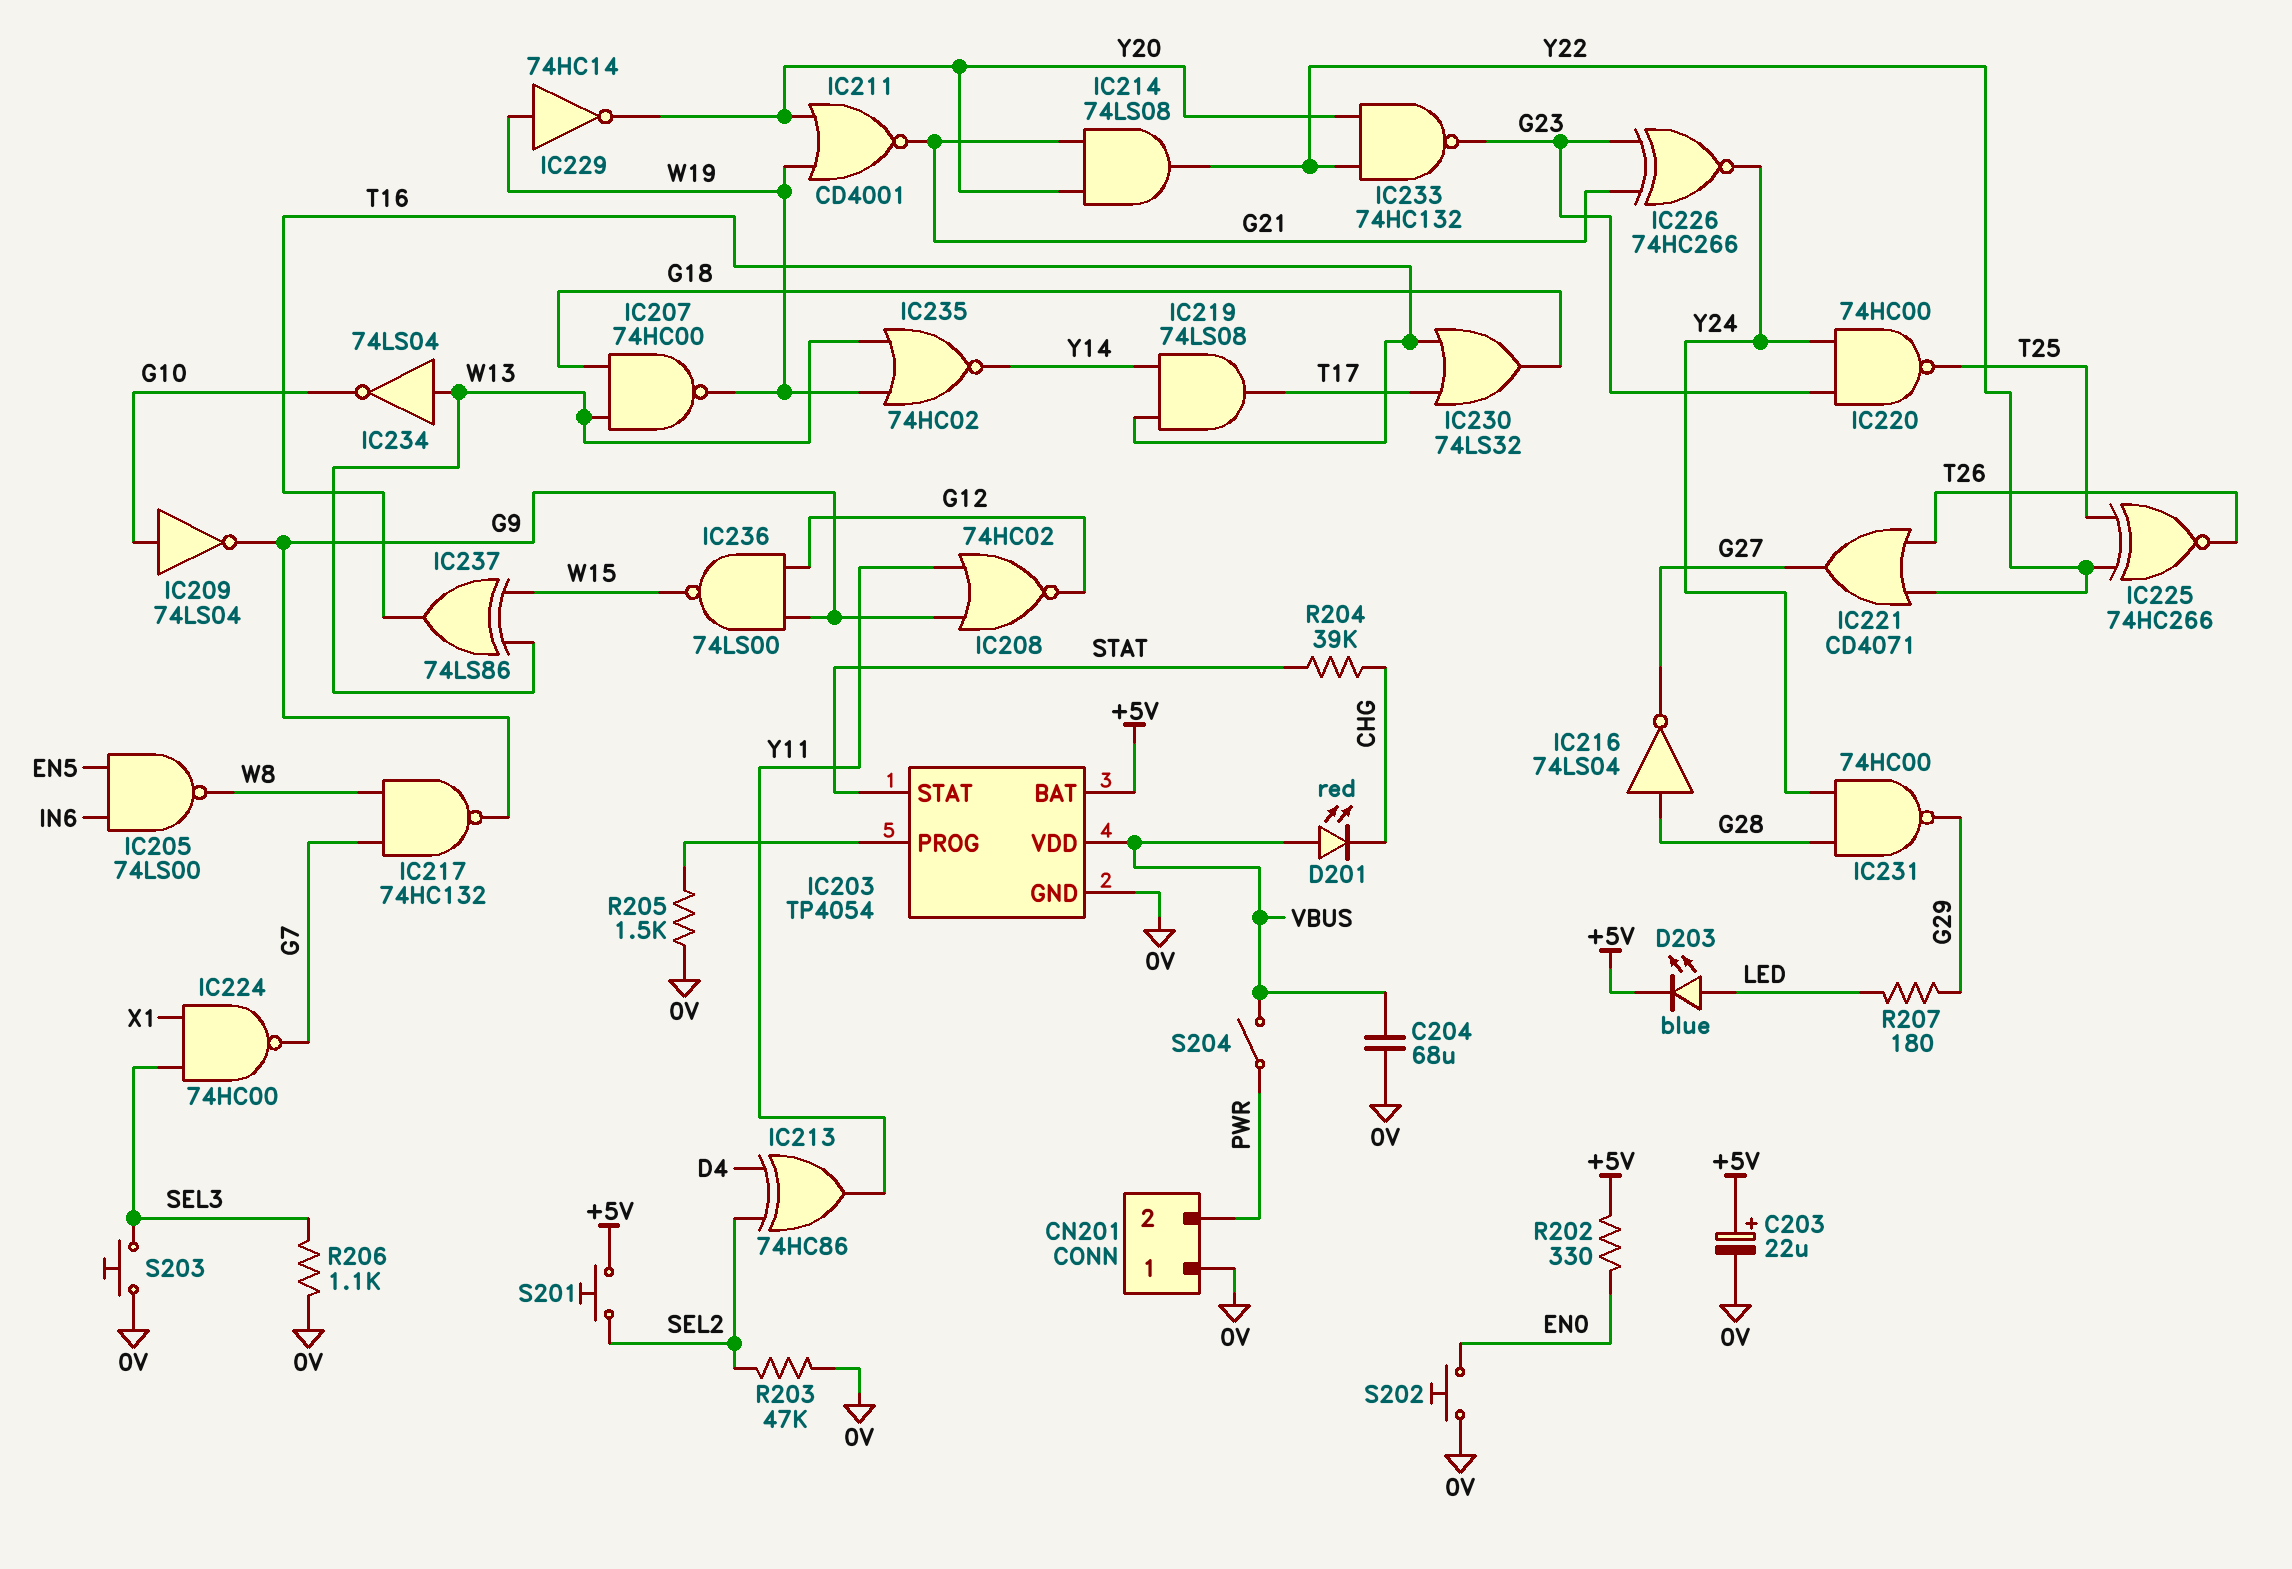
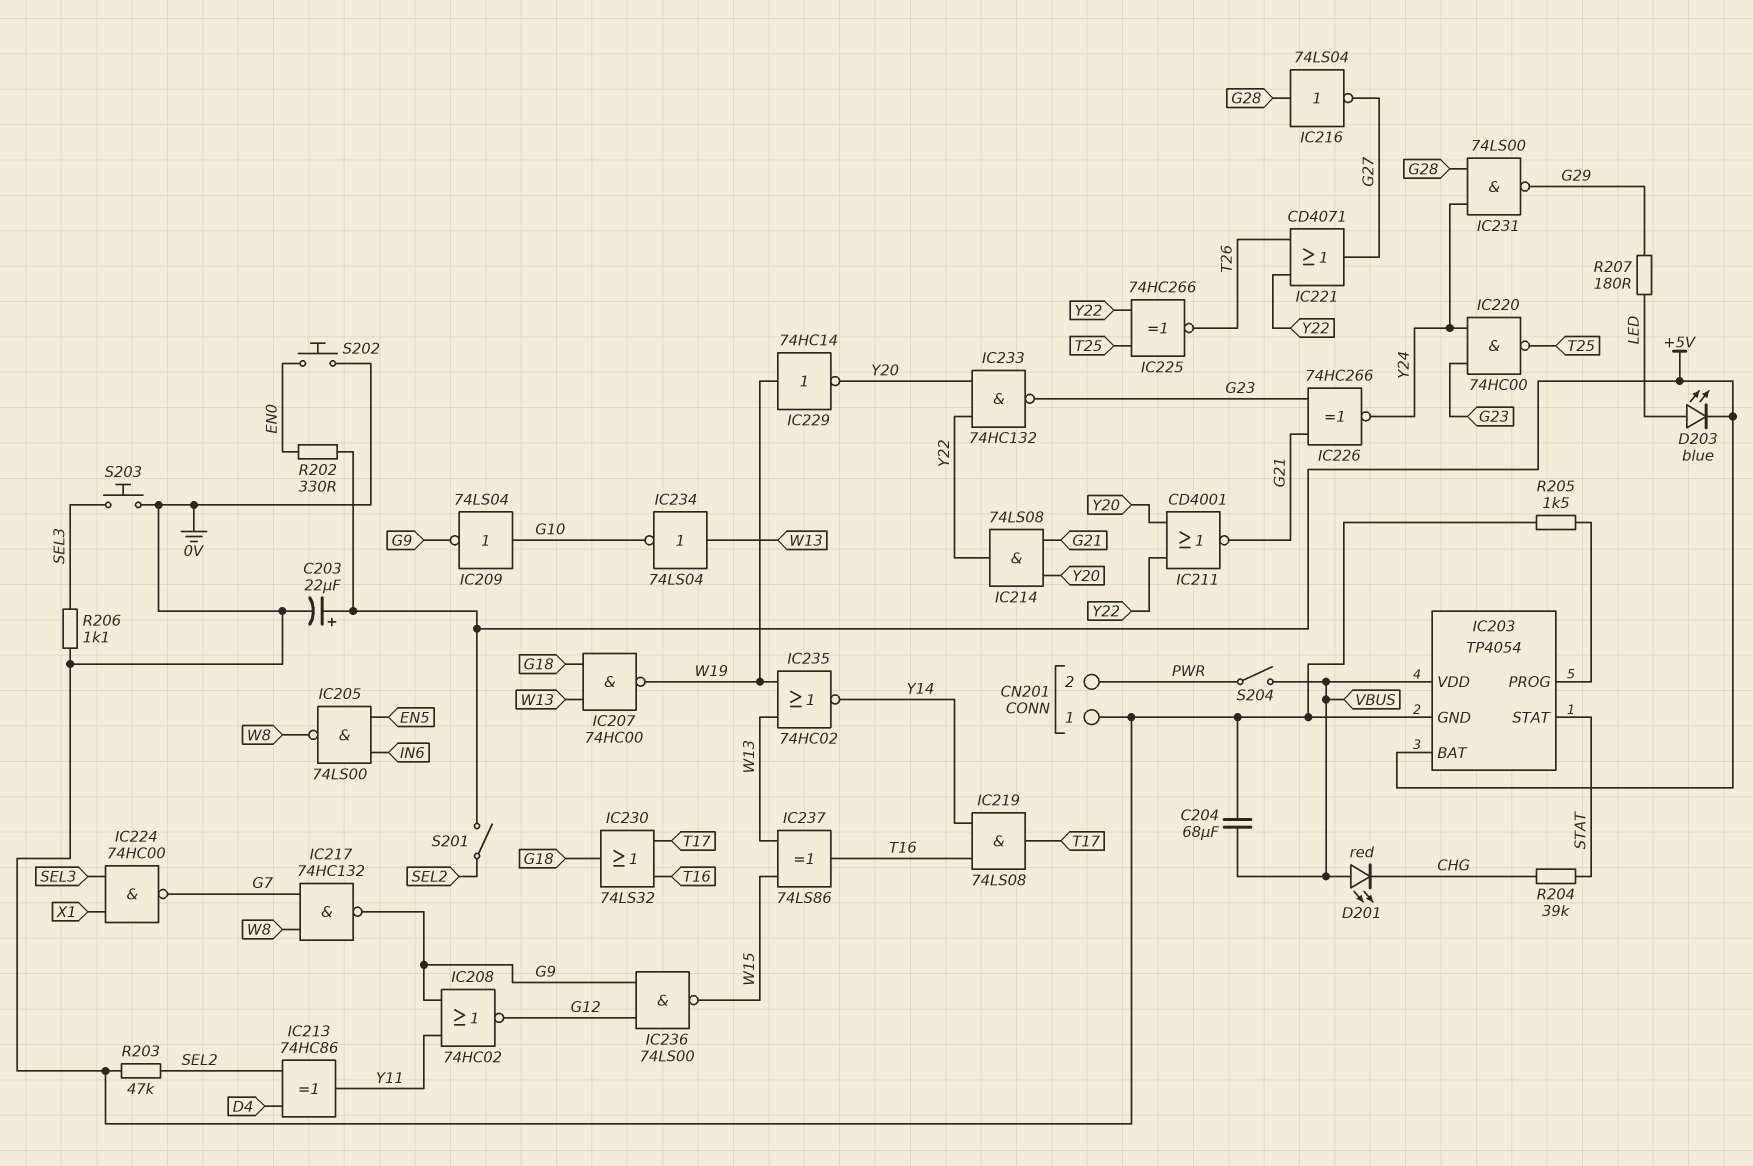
IC211: NOR CD4001 (in W19, in Y20, out G21) -> NOR CD4001 (in Y20, in Y22, out G21)
IC231: NAND 74HC00 (in G28, in Y24, out G29) -> NAND 74LS00 (in G28, in Y24, out G29)
S201: button (+5V, SEL2) -> switch (+5V, SEL2)

